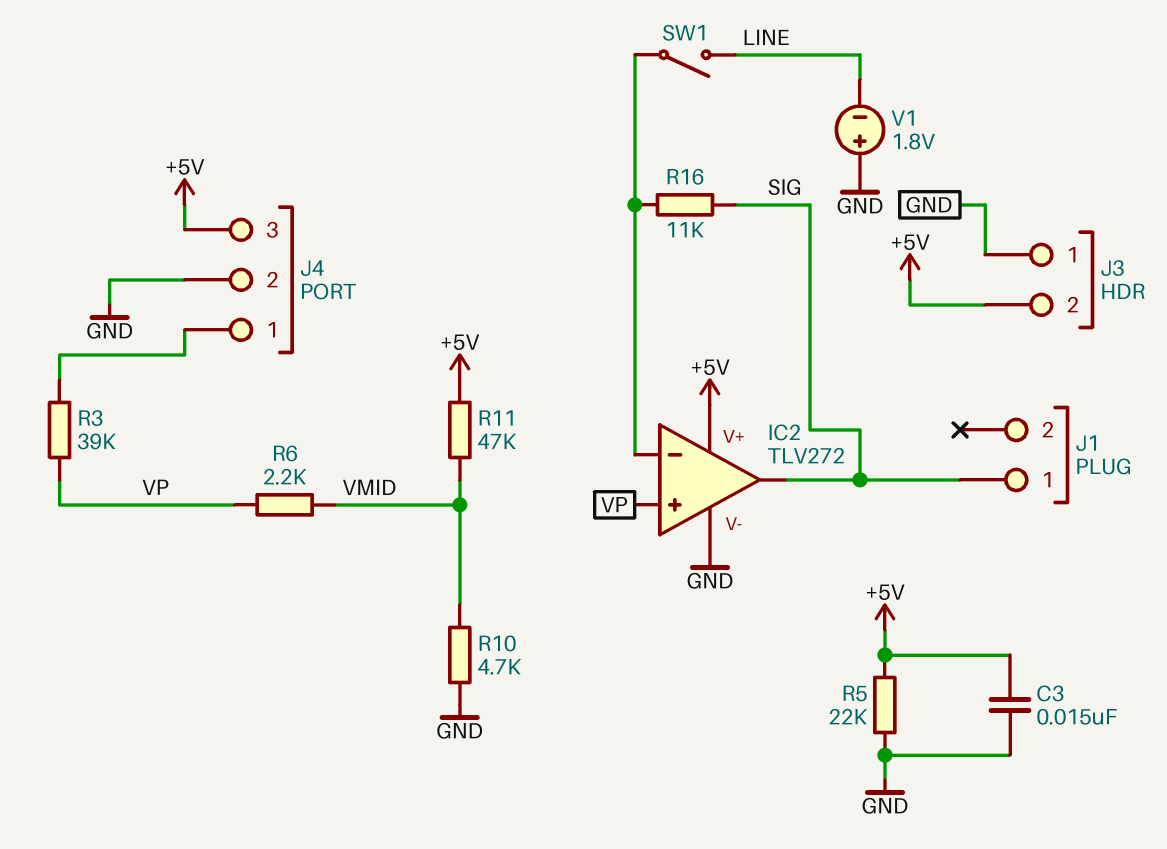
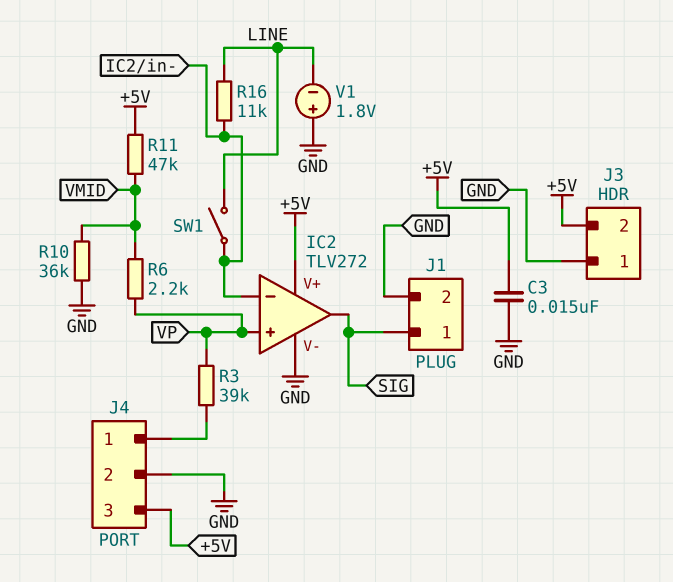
J1 pin 2: none -> GND
R5: 22k (+5V, GND) -> none
R10: 4.7k (GND, VMID) -> 36k (GND, VMID)
R16: 11k (IC2/in-, SIG) -> 11k (IC2/in-, LINE)

